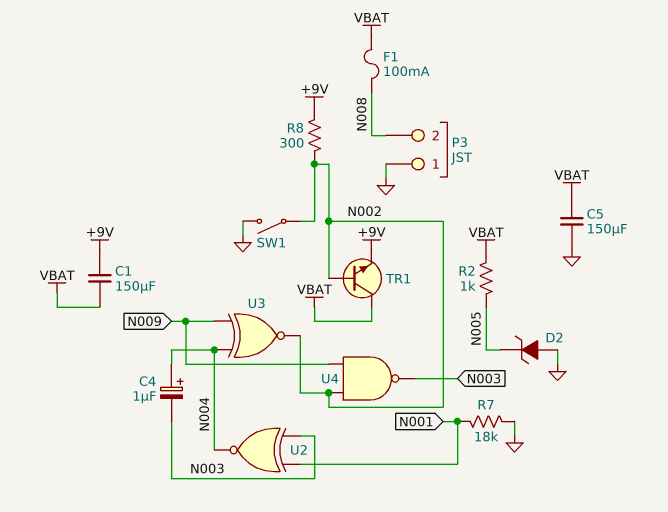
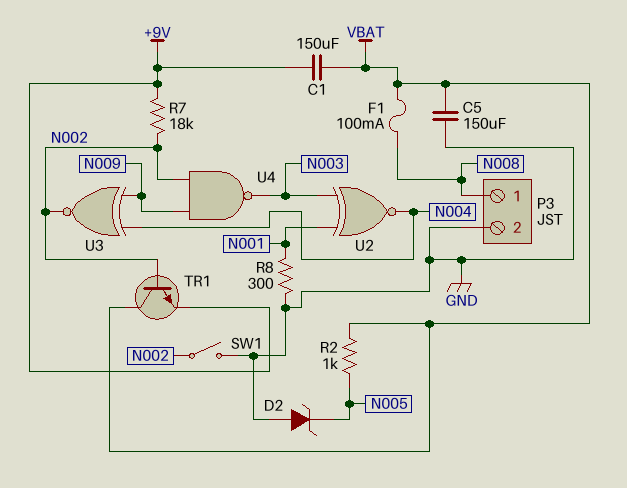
C4: 1uF (plus N004, minus N003) -> none
P3 pin 1: GND -> N008
P3 pin 2: N008 -> GND
R7: 18k (GND, N001) -> 18k (+9V, N002)
R8: 300 (+9V, N002) -> 300 (GND, N001)

